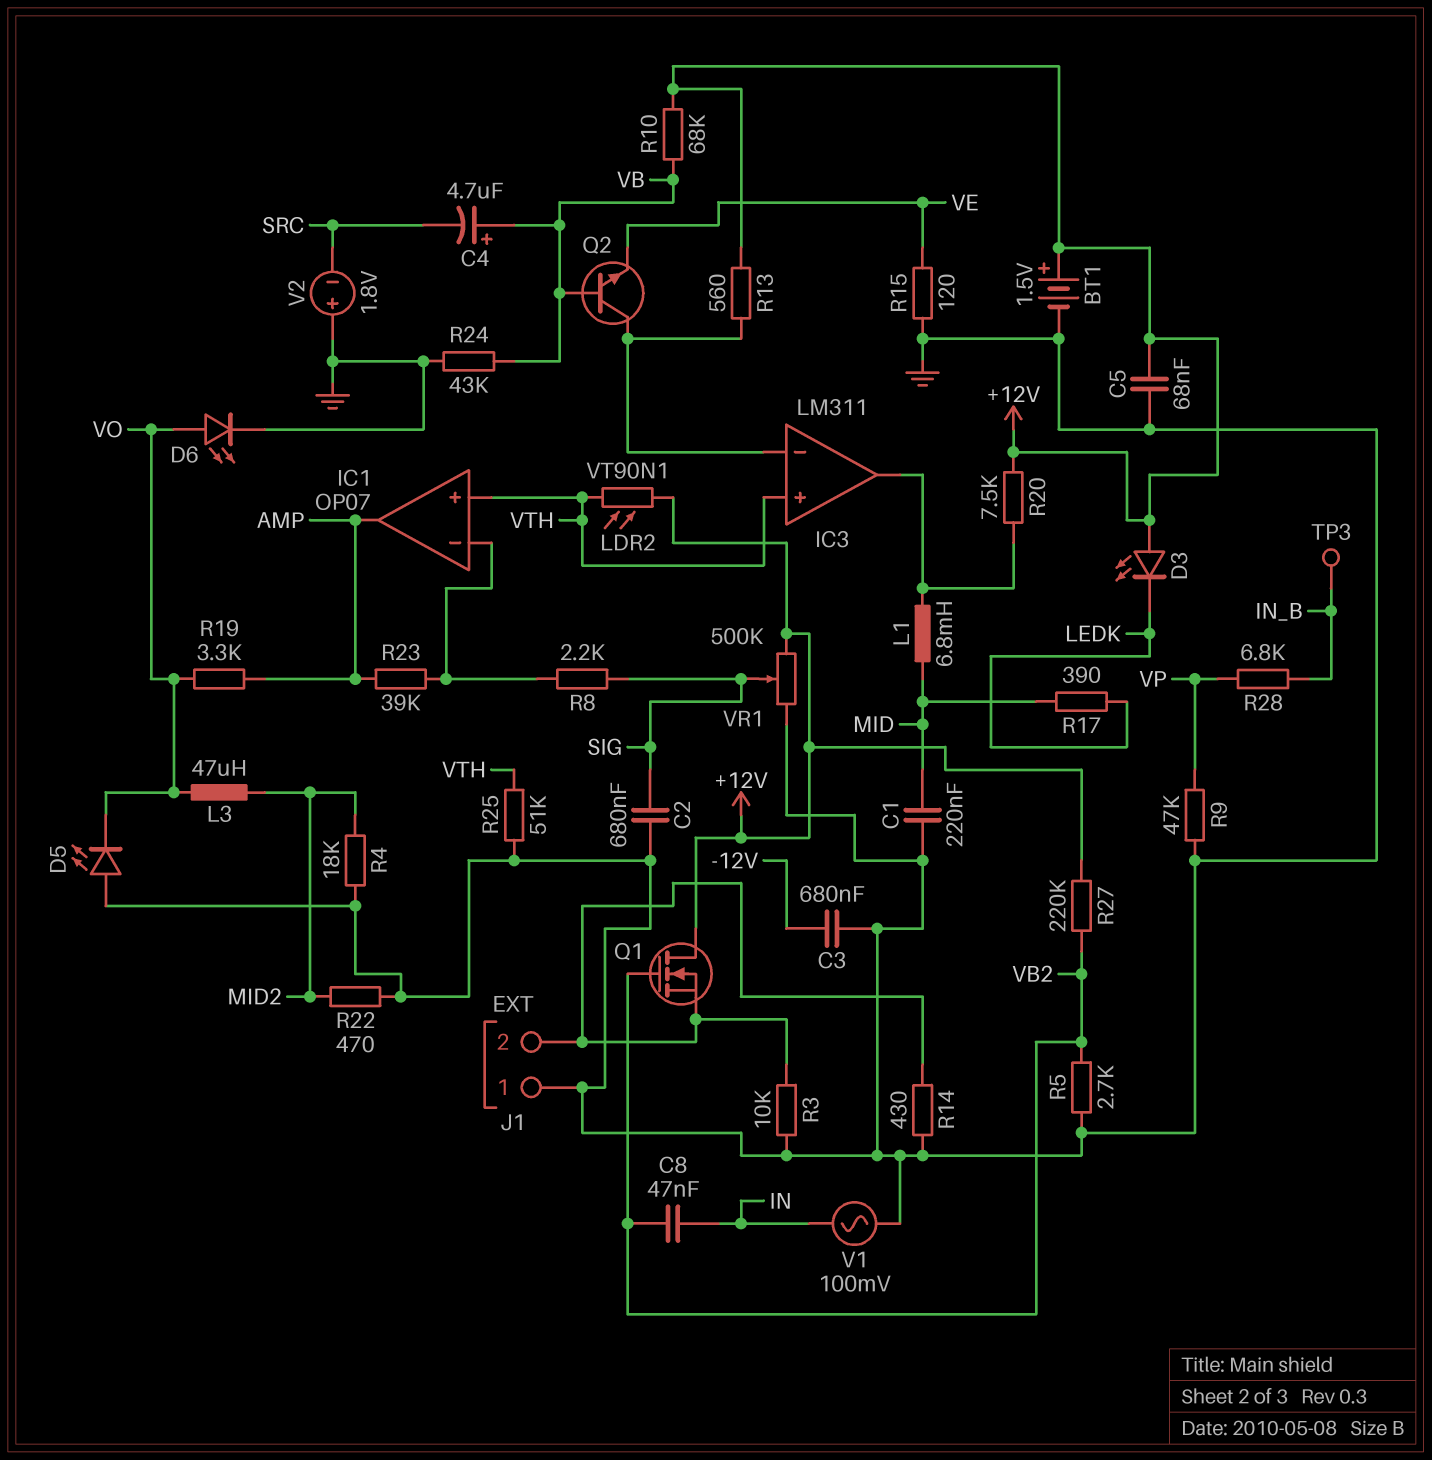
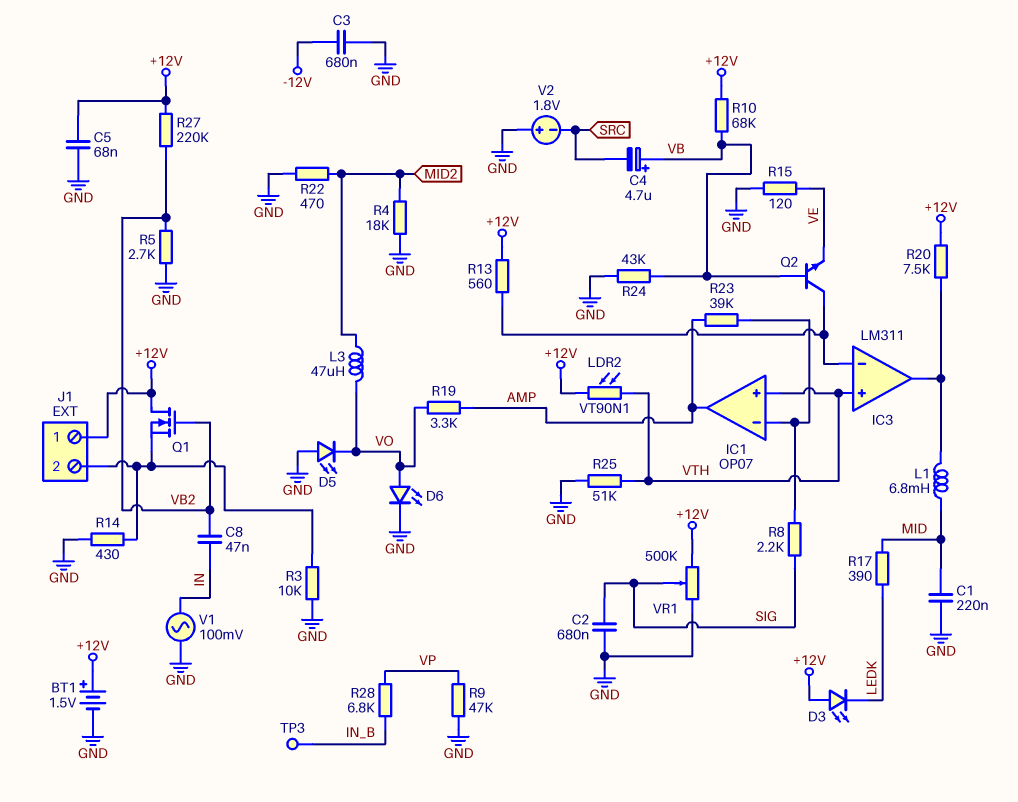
J1 pin 1: GND -> +12V

